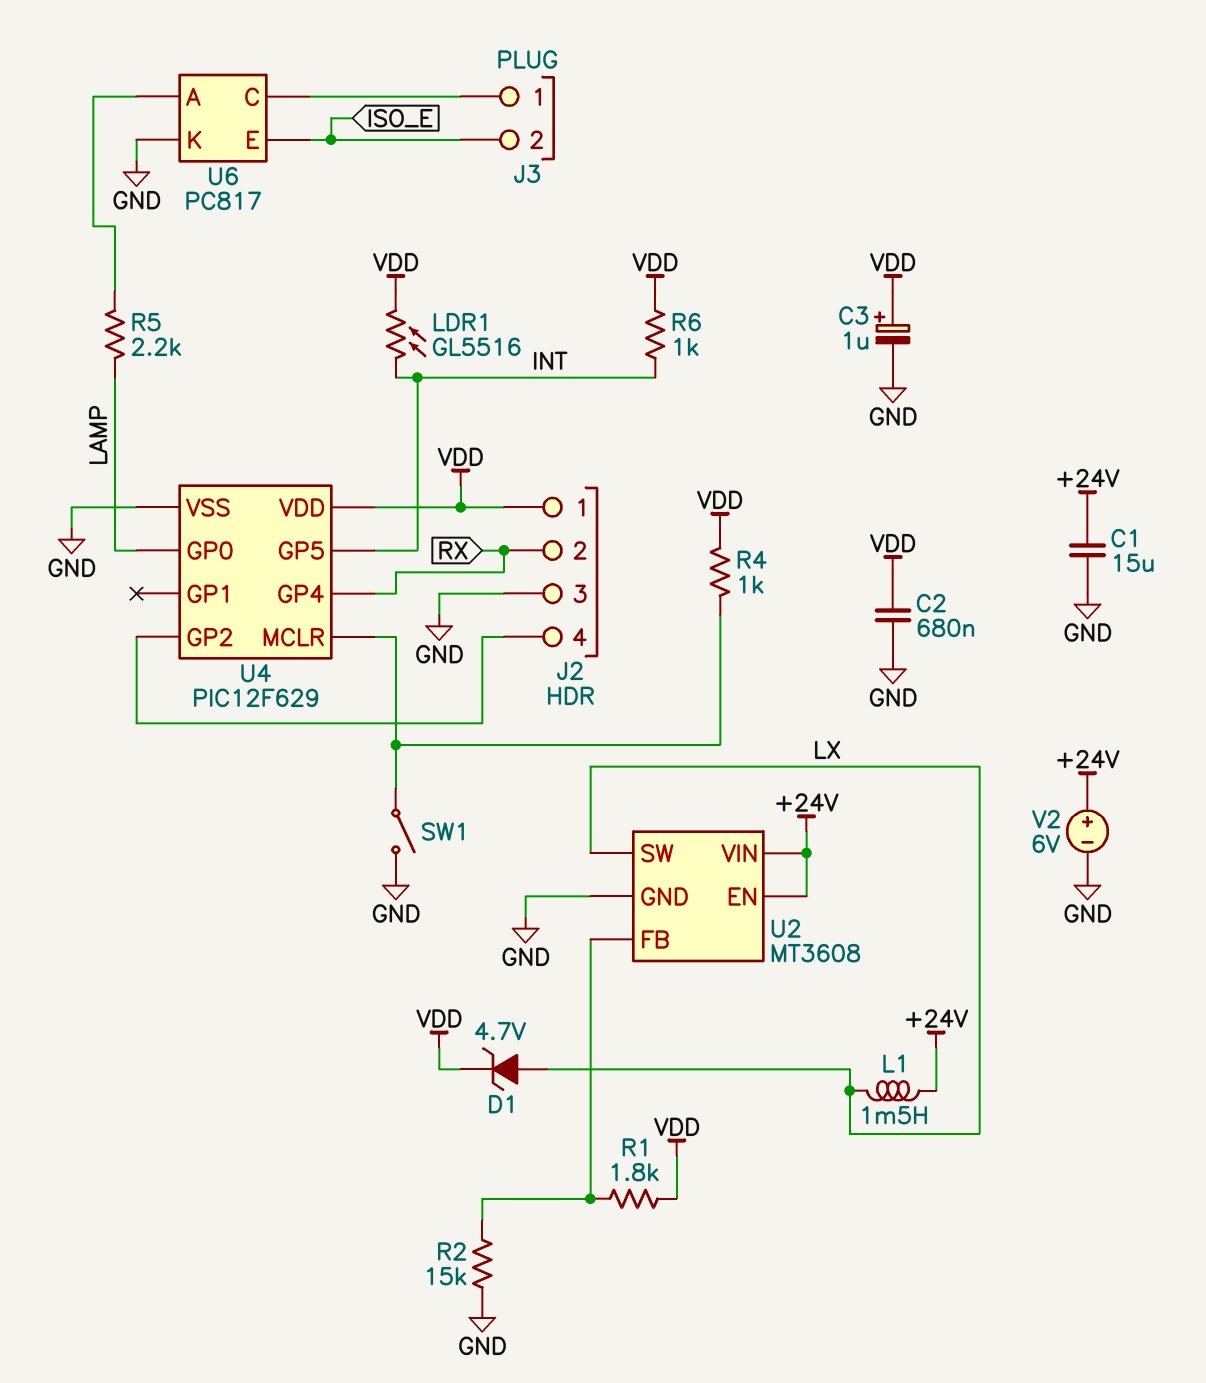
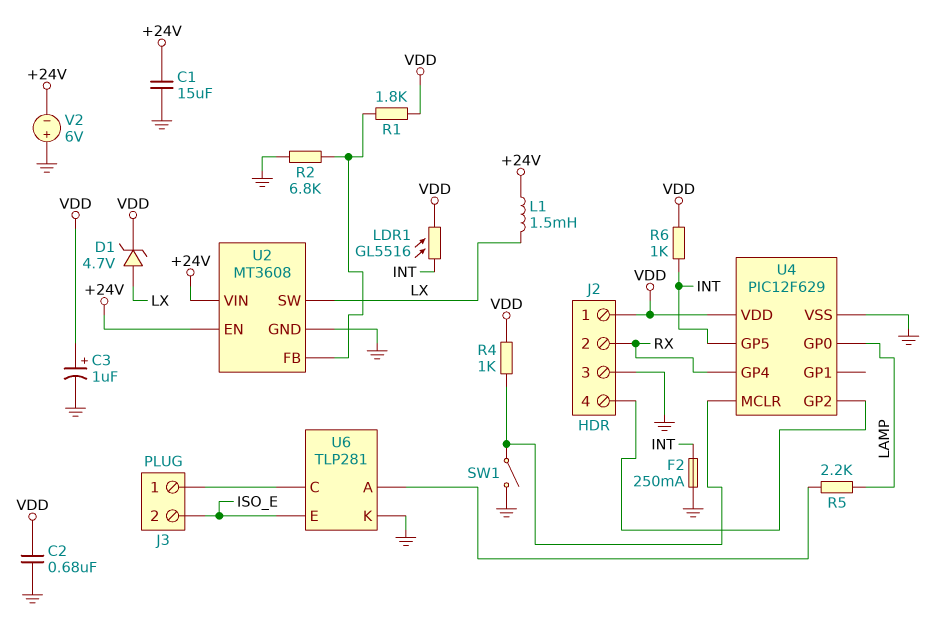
F2: none -> 250mA (GND, INT)
R2: 15k (GND, U2/FB) -> 6.8k (GND, U2/FB)
U6: PC817 -> TLP281
V2: 6V (plus +24V, minus GND) -> 6V (plus GND, minus +24V)

